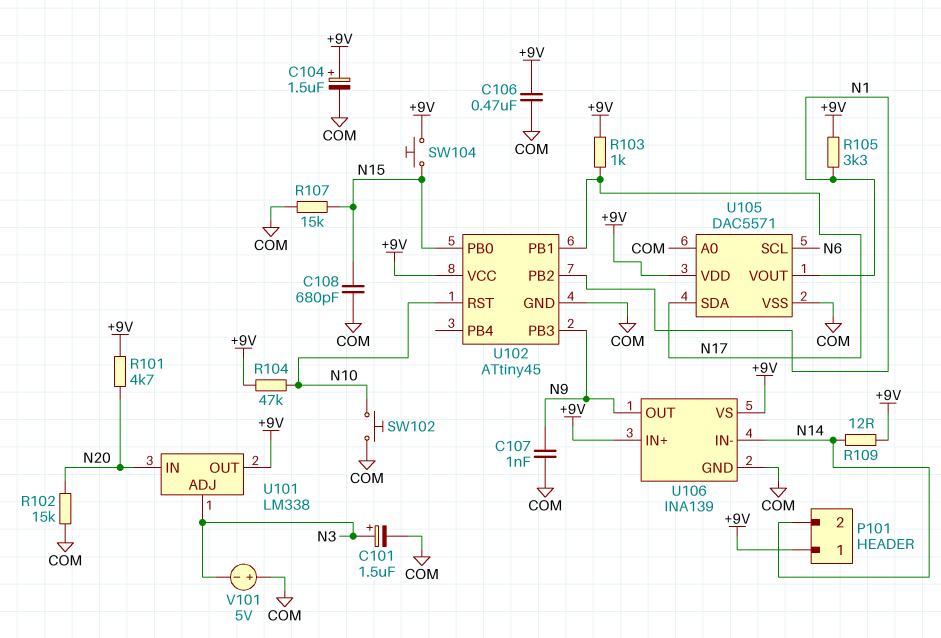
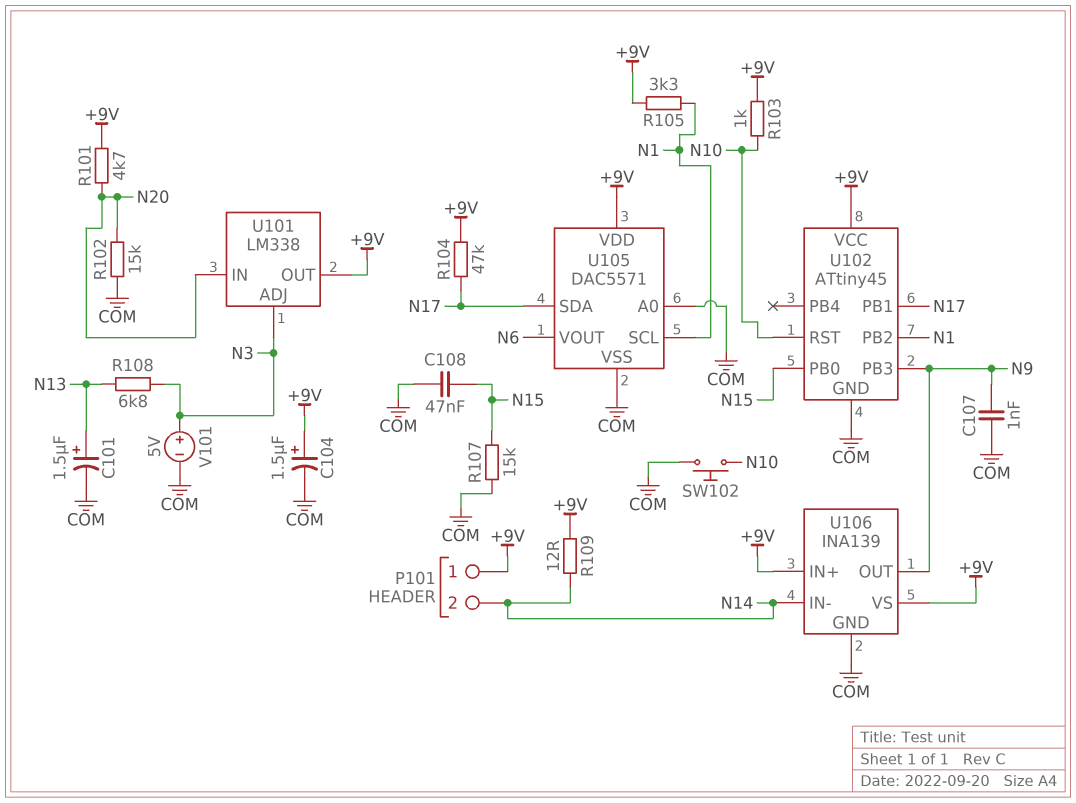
C101: 1.5uF (plus N3, minus COM) -> 1.5uF (plus N13, minus COM)
C106: 470nF (+9V, COM) -> none
C108: 680pF (COM, N15) -> 47nF (COM, N15)
R103: 1k (+9V, N17) -> 1k (+9V, N10)
R104: 47k (+9V, N10) -> 47k (+9V, N17)
R108: none -> 6.8k (N3, N13)
SW104: button (+9V, N15) -> none
U105 pin SCL: N6 -> N1
U105 pin VOUT: N1 -> N6
V101: 5V (plus COM, minus N3) -> 5V (plus N3, minus COM)

